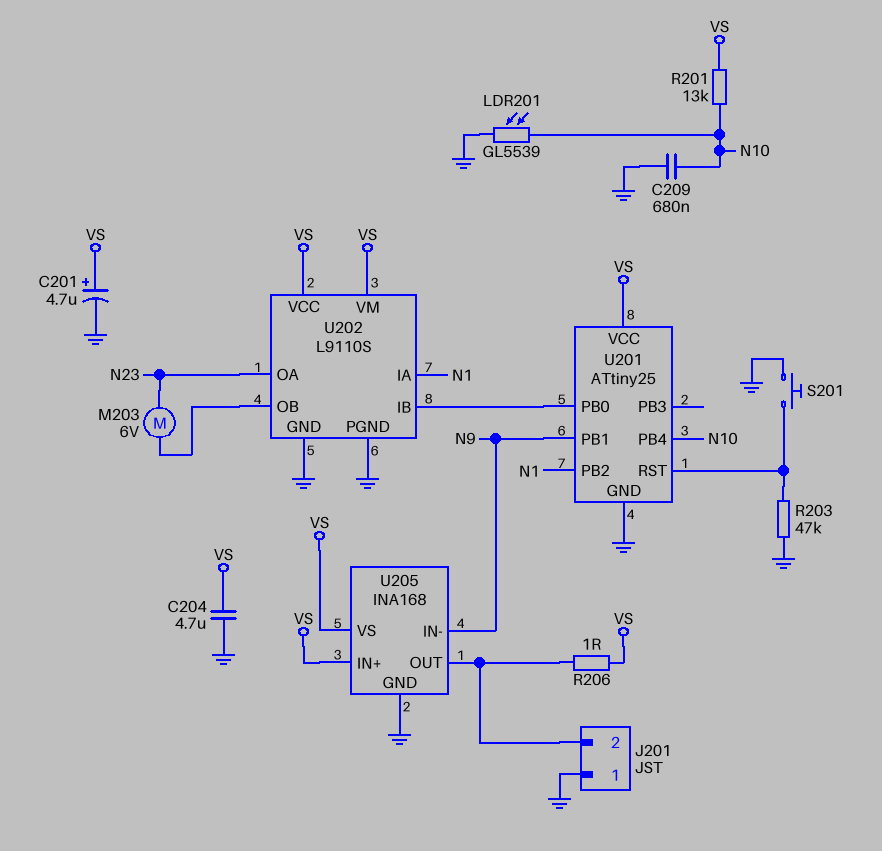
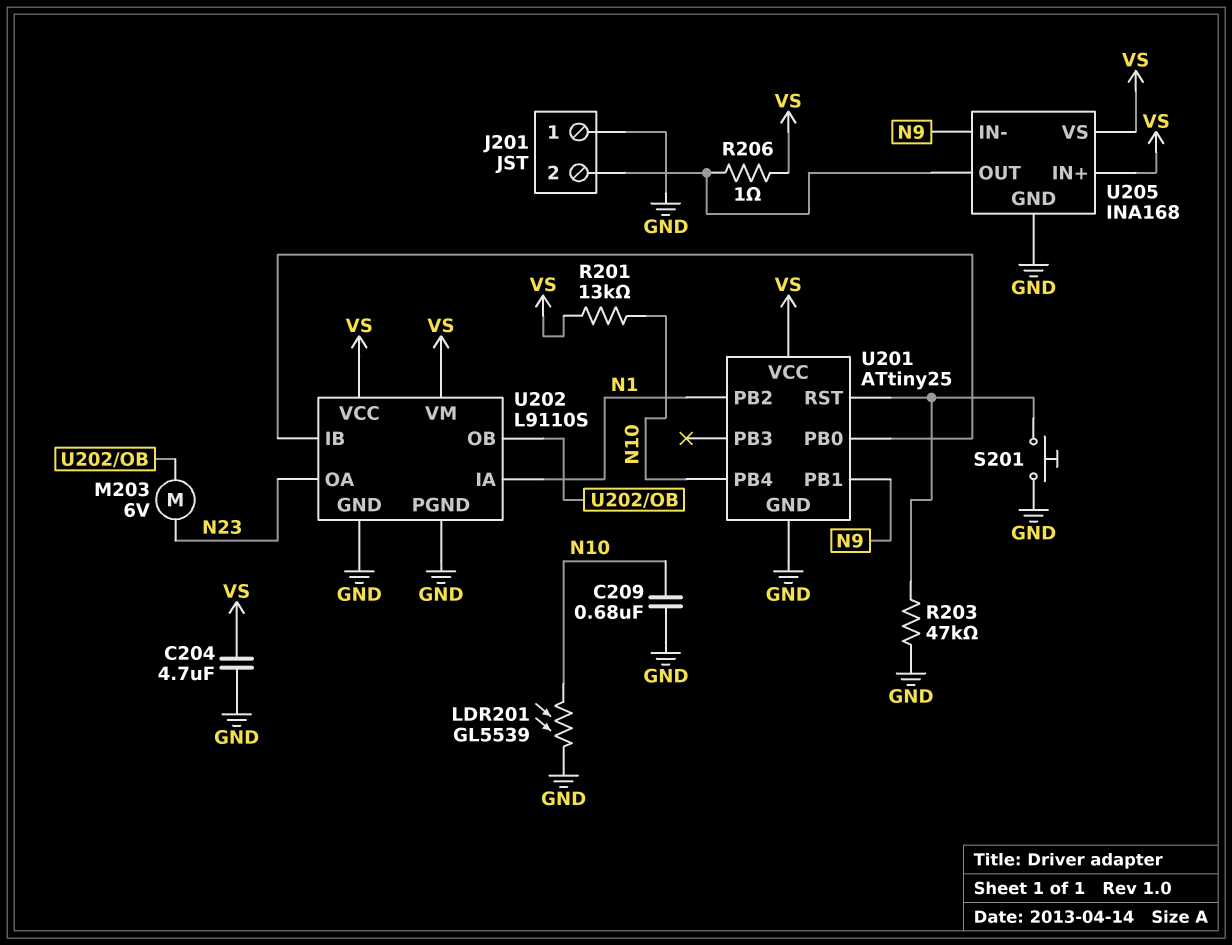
C201: 4.7uF (plus VS, minus GND) -> none

